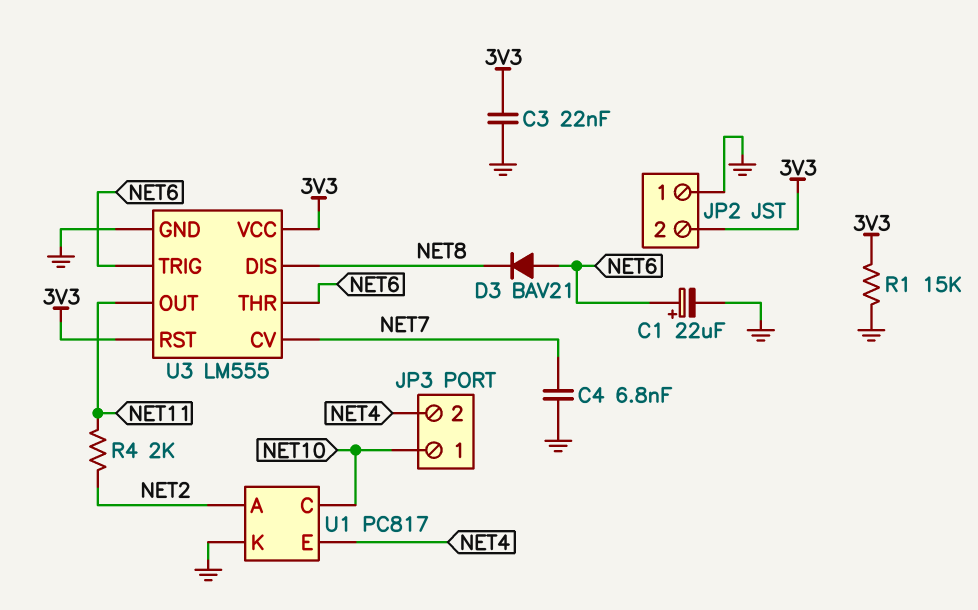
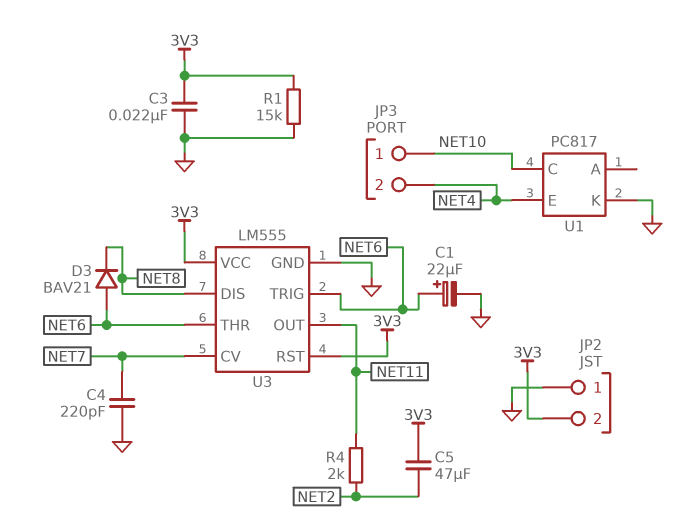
C4: 6.8nF (GND, NET7) -> 220pF (GND, NET7)
C5: none -> 47uF (3V3, NET2)
U1 pin A: NET2 -> none

